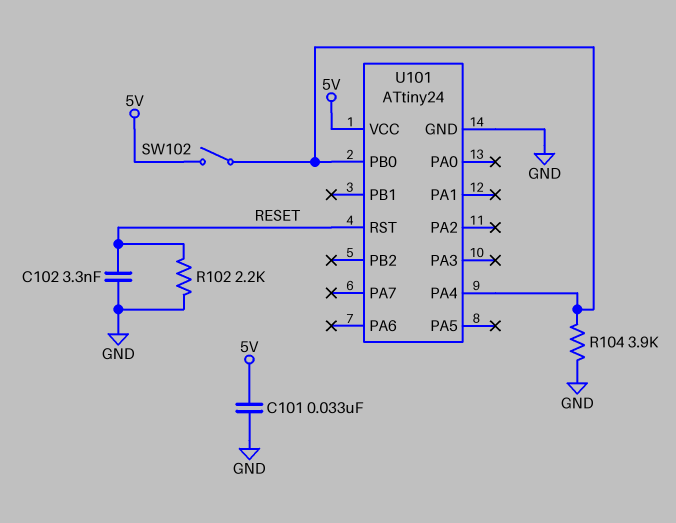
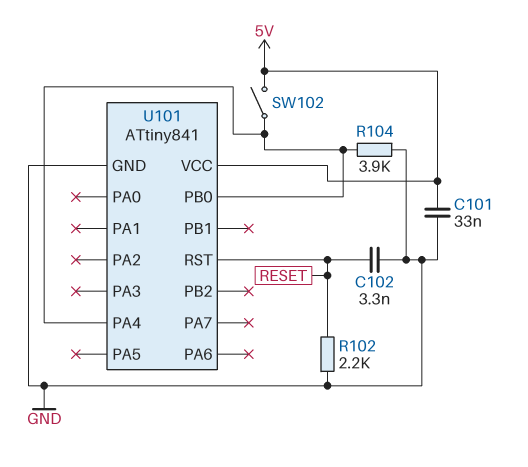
U101: ATtiny24 -> ATtiny841

